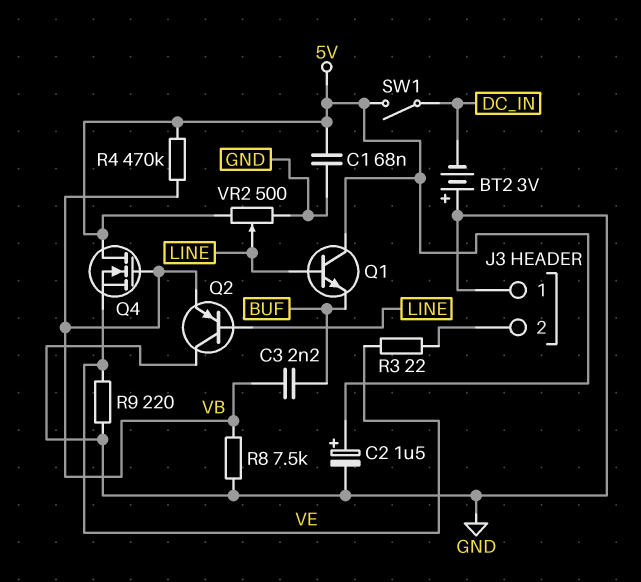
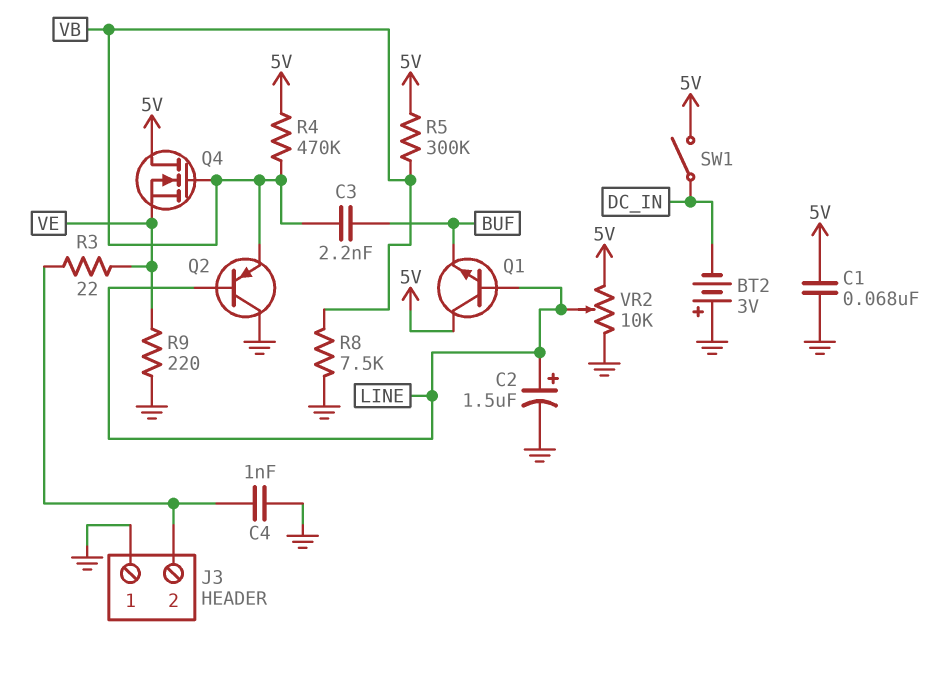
C2: 1.5uF (plus 5V, minus GND) -> 1.5uF (plus LINE, minus GND)
C4: none -> 1nF (GND, J3/2)
R5: none -> 300k (5V, VB)
VR2: 500 (5V, GND, wiper LINE) -> 10k (5V, GND, wiper LINE)

